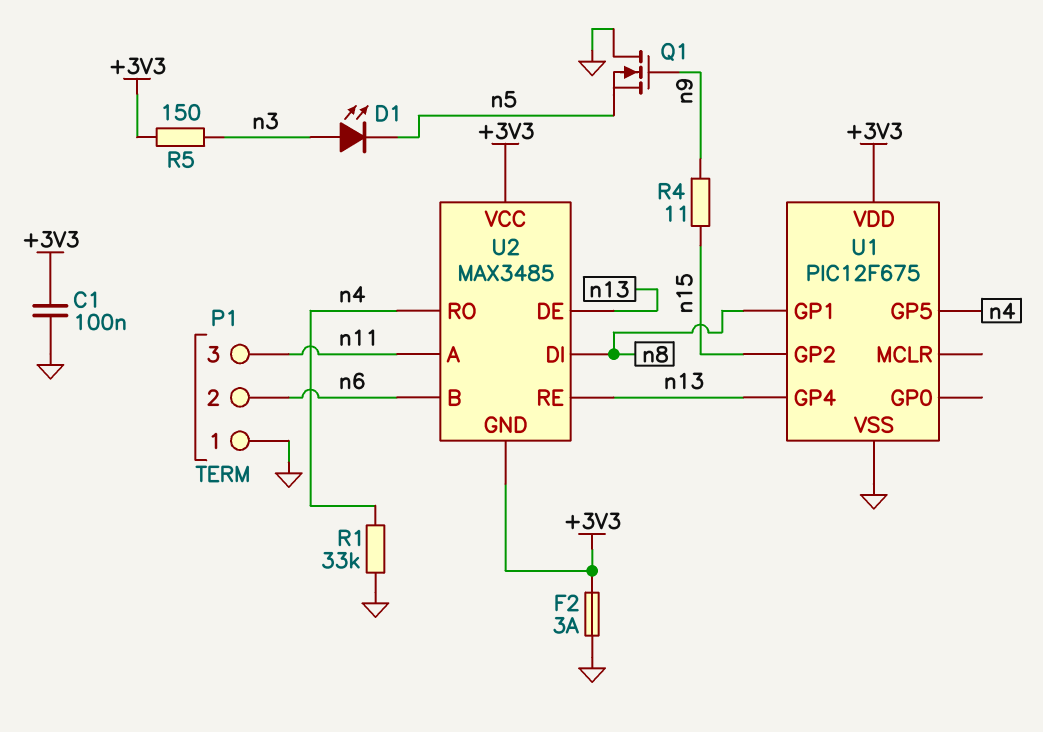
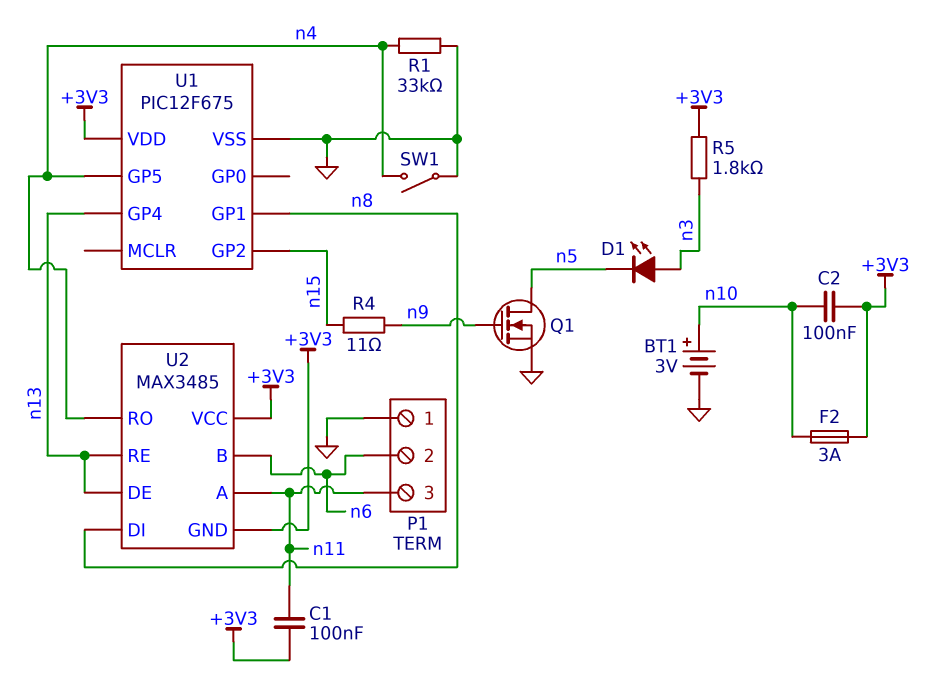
BT1: none -> 3V (plus n10, minus GND)
C1: 100nF (+3V3, GND) -> 100nF (+3V3, n11)
C2: none -> 100nF (+3V3, n10)
F2: 3A (+3V3, GND) -> 3A (+3V3, n10)
Q1: NMOS (G n9, D GND, S n5) -> NMOS (G n9, D n5, S GND)
R5: 150 (+3V3, n3) -> 1.8k (+3V3, n3)
SW1: none -> switch (GND, n4)

